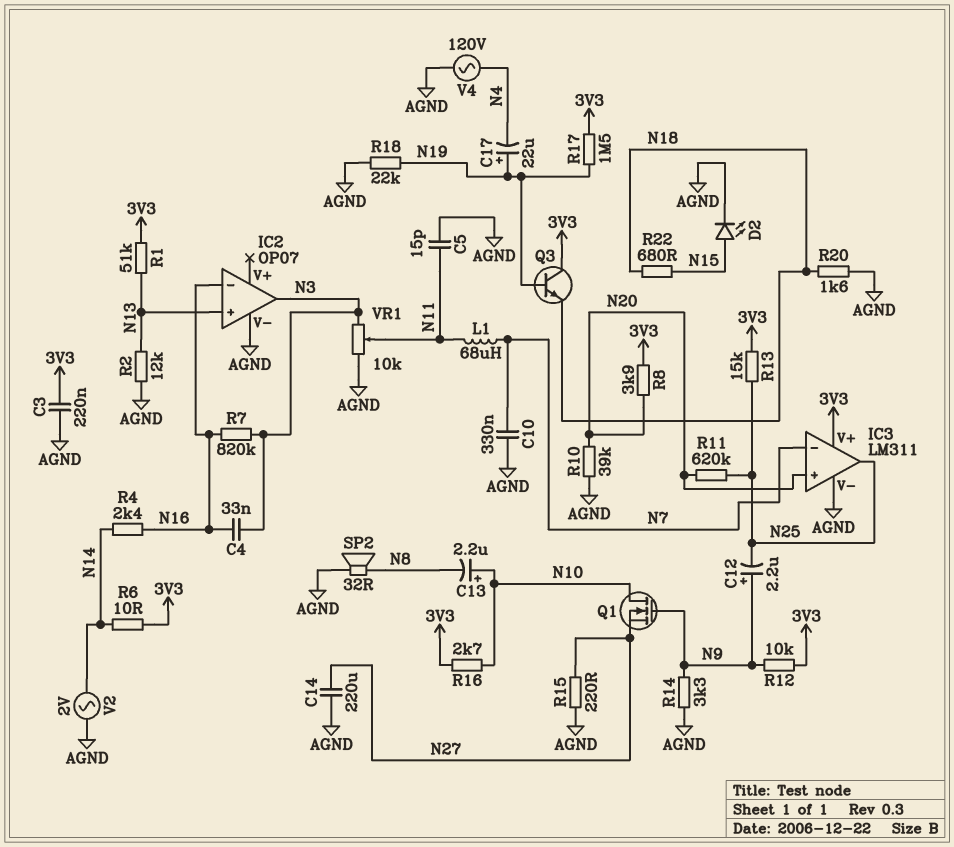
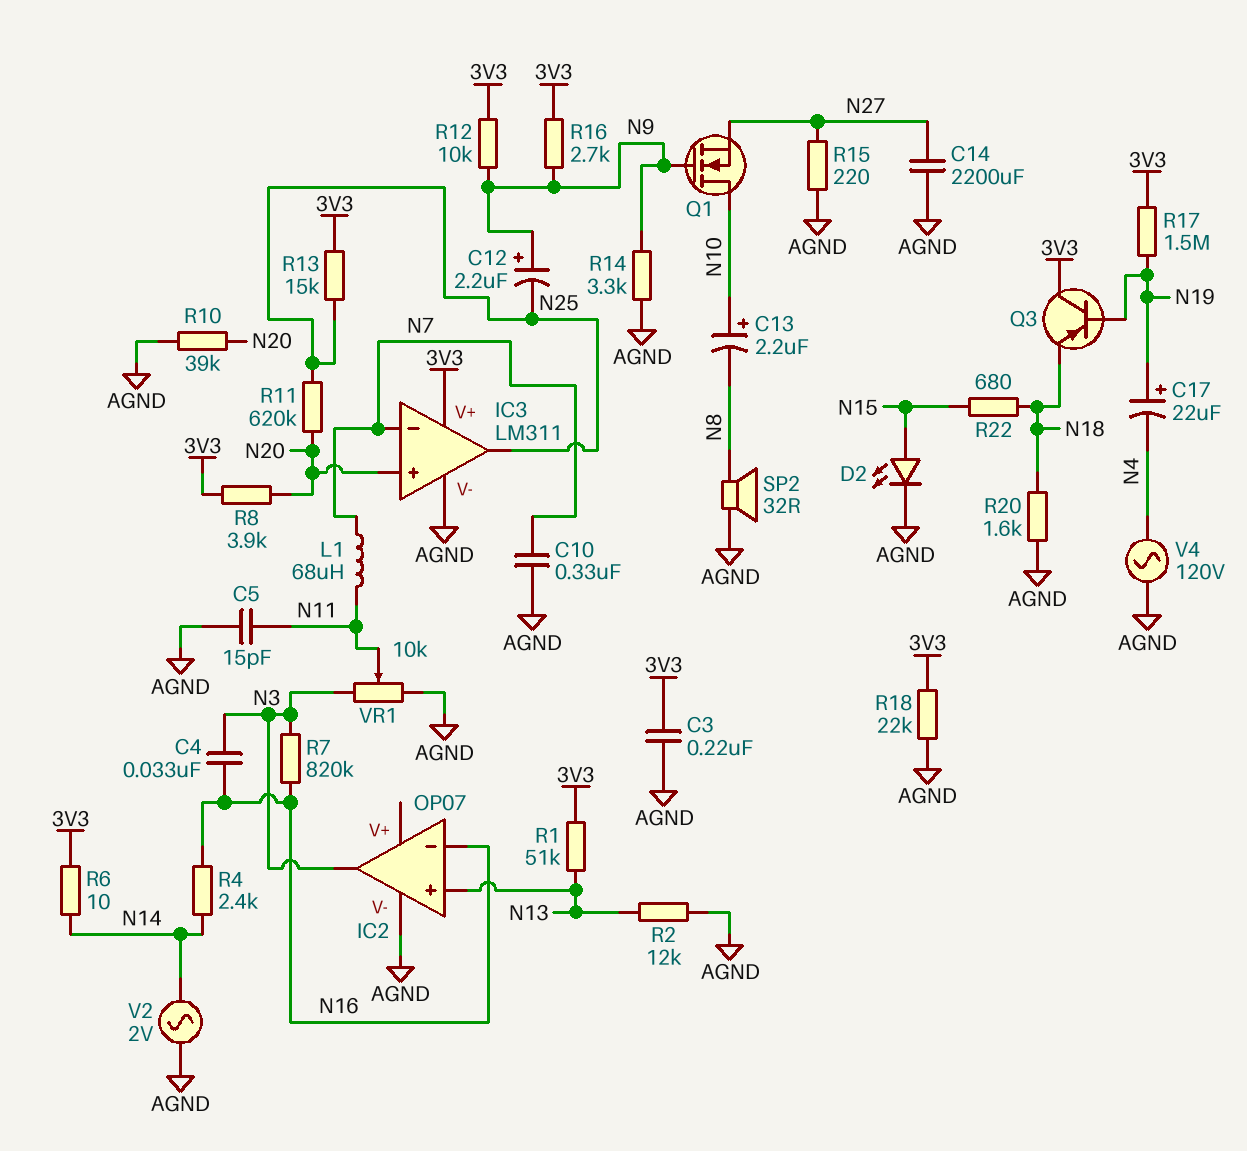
C14: 220uF (AGND, N27) -> 2200uF (AGND, N27)
Q3: NPN (B N19, C 3V3, E N18) -> PNP (B N19, C 3V3, E N18)
R16: 2.7k (3V3, N10) -> 2.7k (3V3, N9)
R18: 22k (AGND, N19) -> 22k (3V3, AGND)

